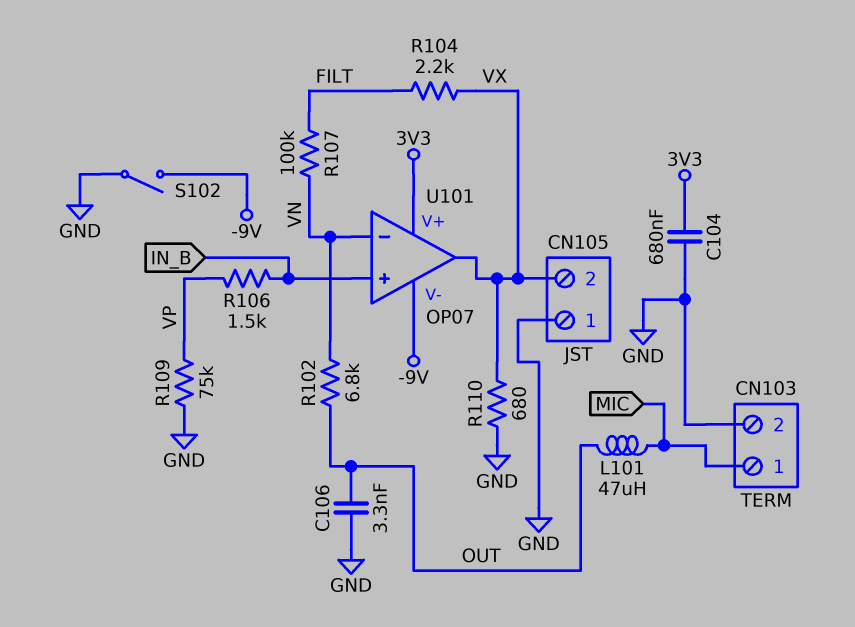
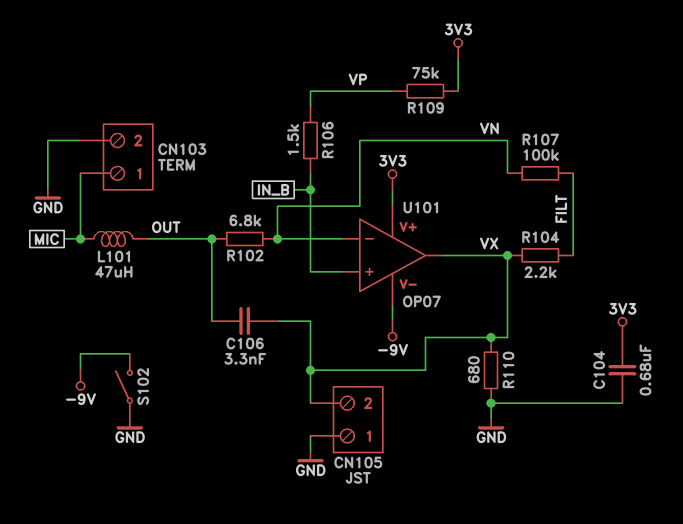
C106: 3.3nF (GND, OUT) -> 3.3nF (OUT, VX)
R109: 75k (GND, VP) -> 75k (3V3, VP)

